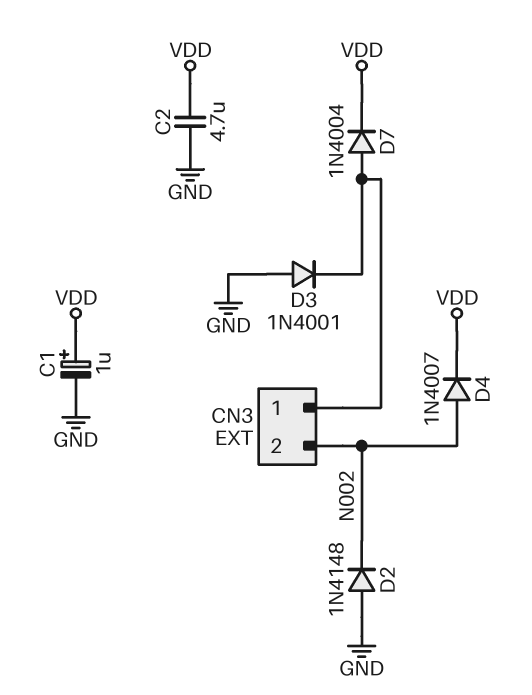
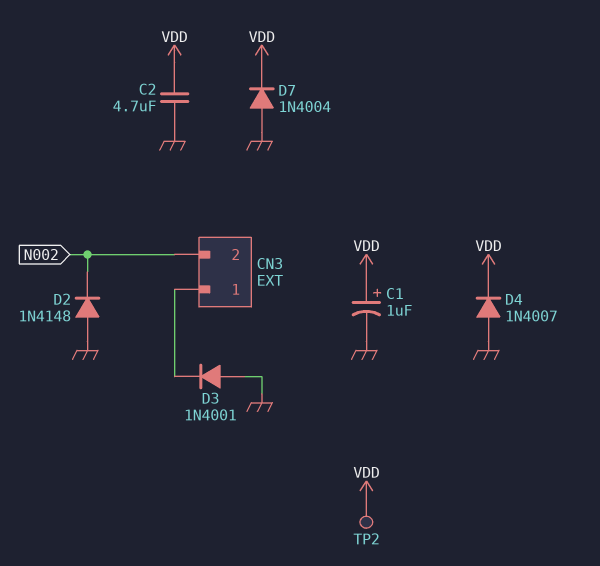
D4: diode 1N4007 (A N002, K VDD) -> diode 1N4007 (A GND, K VDD)
D7: diode 1N4004 (A CN3/1, K VDD) -> diode 1N4004 (A GND, K VDD)
TP2: none -> test point (VDD)

